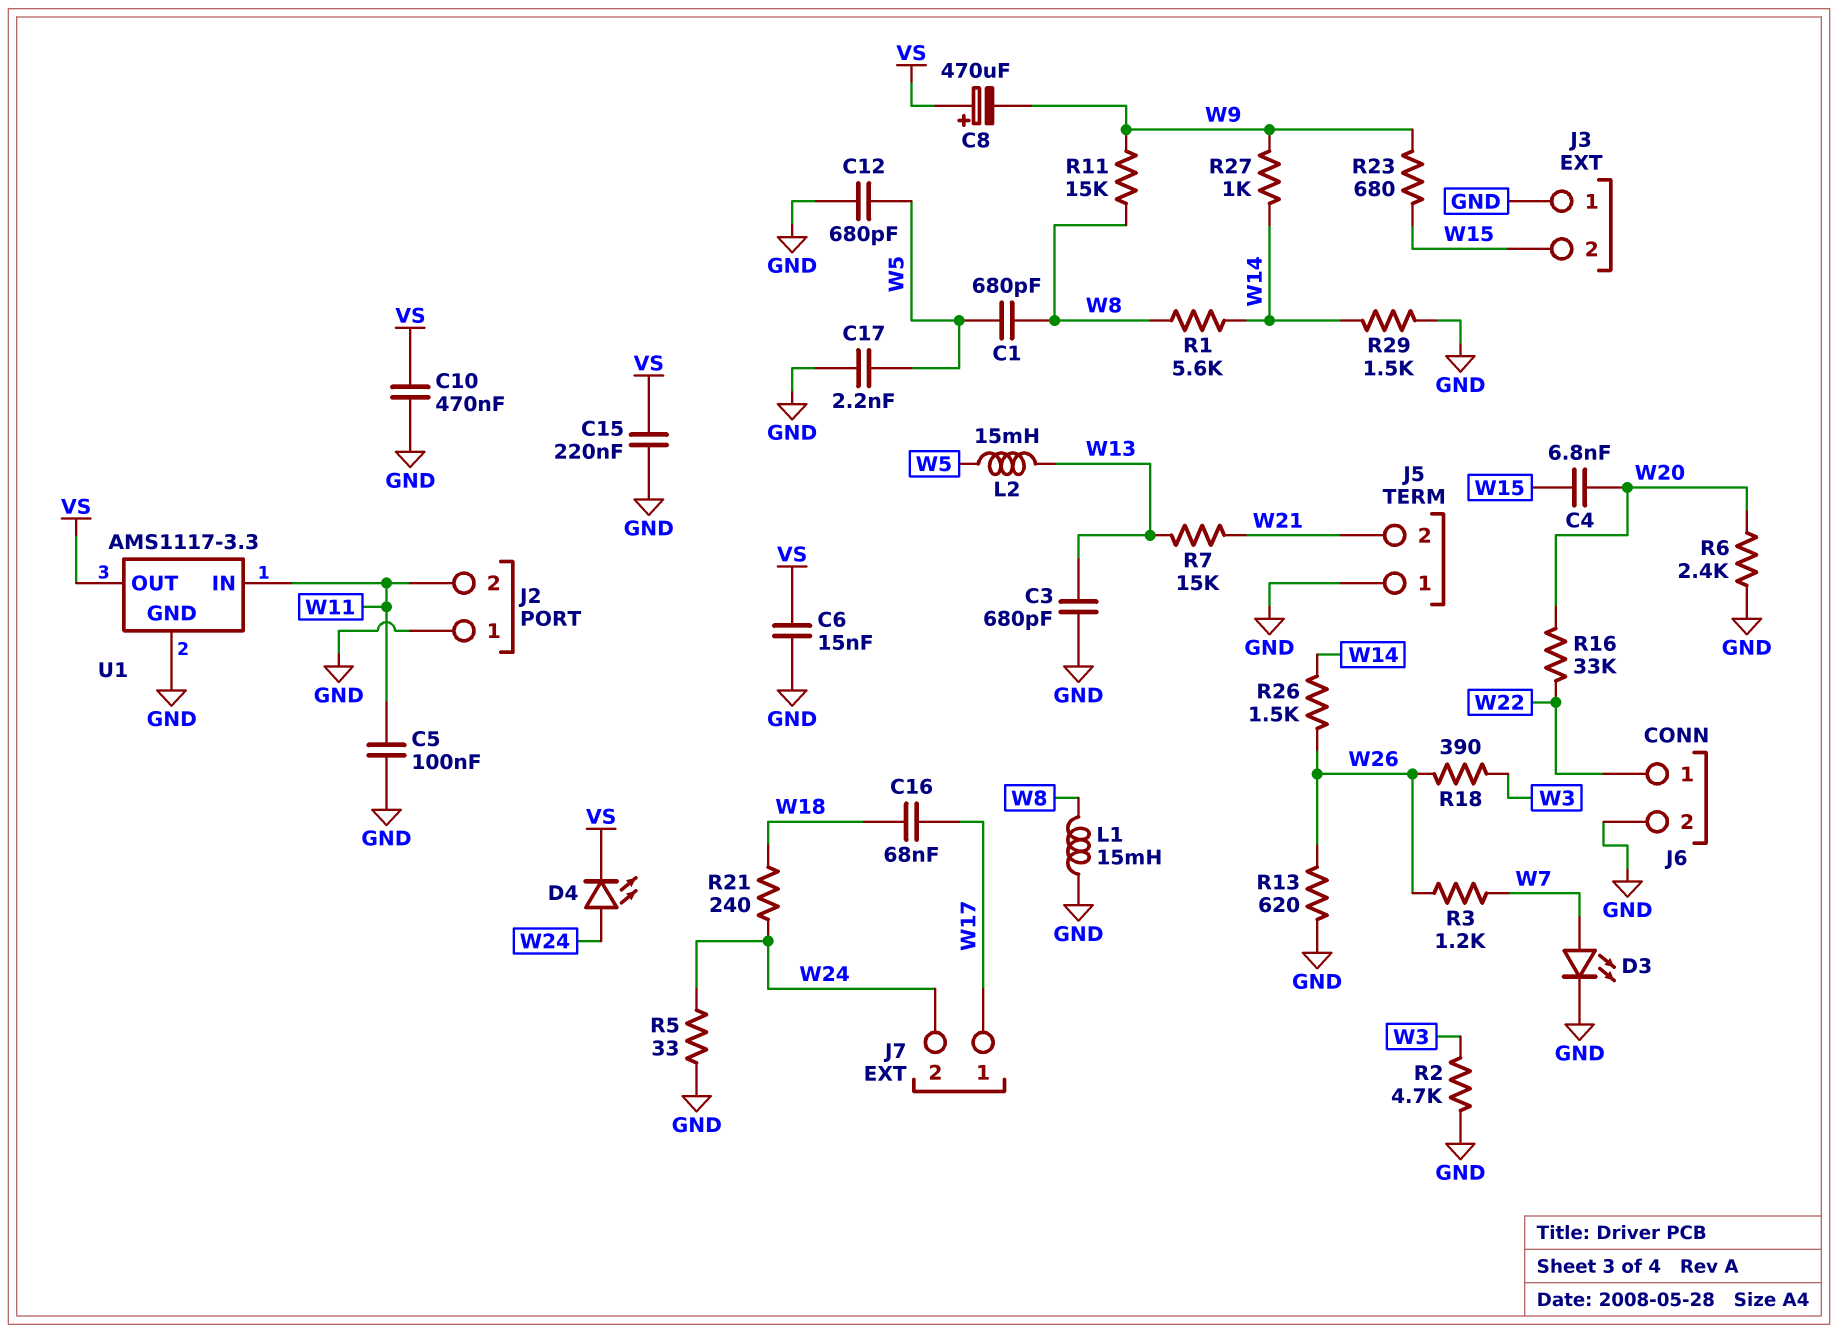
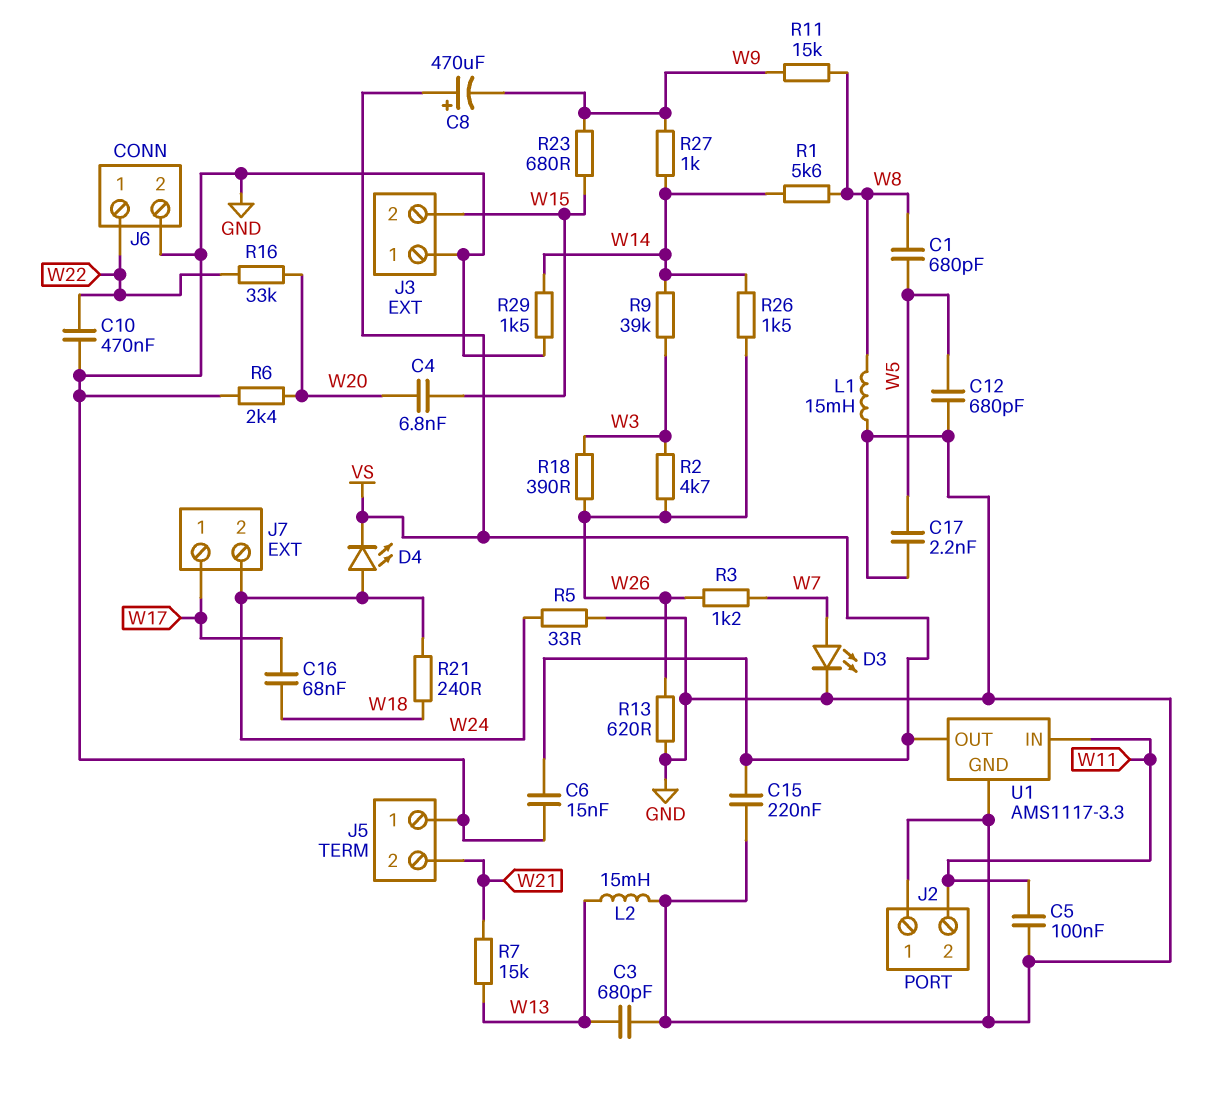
C10: 470nF (GND, VS) -> 470nF (GND, W22)
L2: 15mH (W5, W13) -> 15mH (GND, W13)
R2: 4.7k (GND, W3) -> 4.7k (W3, W26)
R9: none -> 39k (W3, W14)

